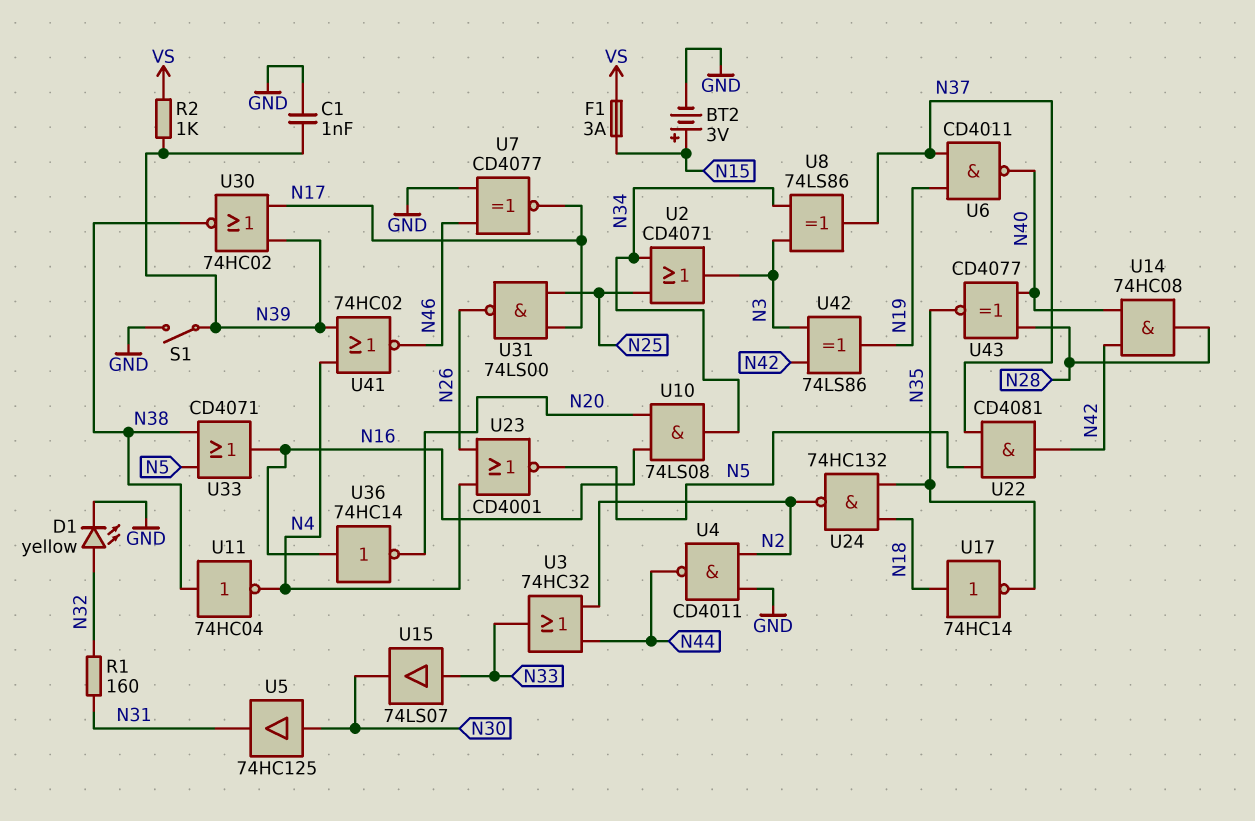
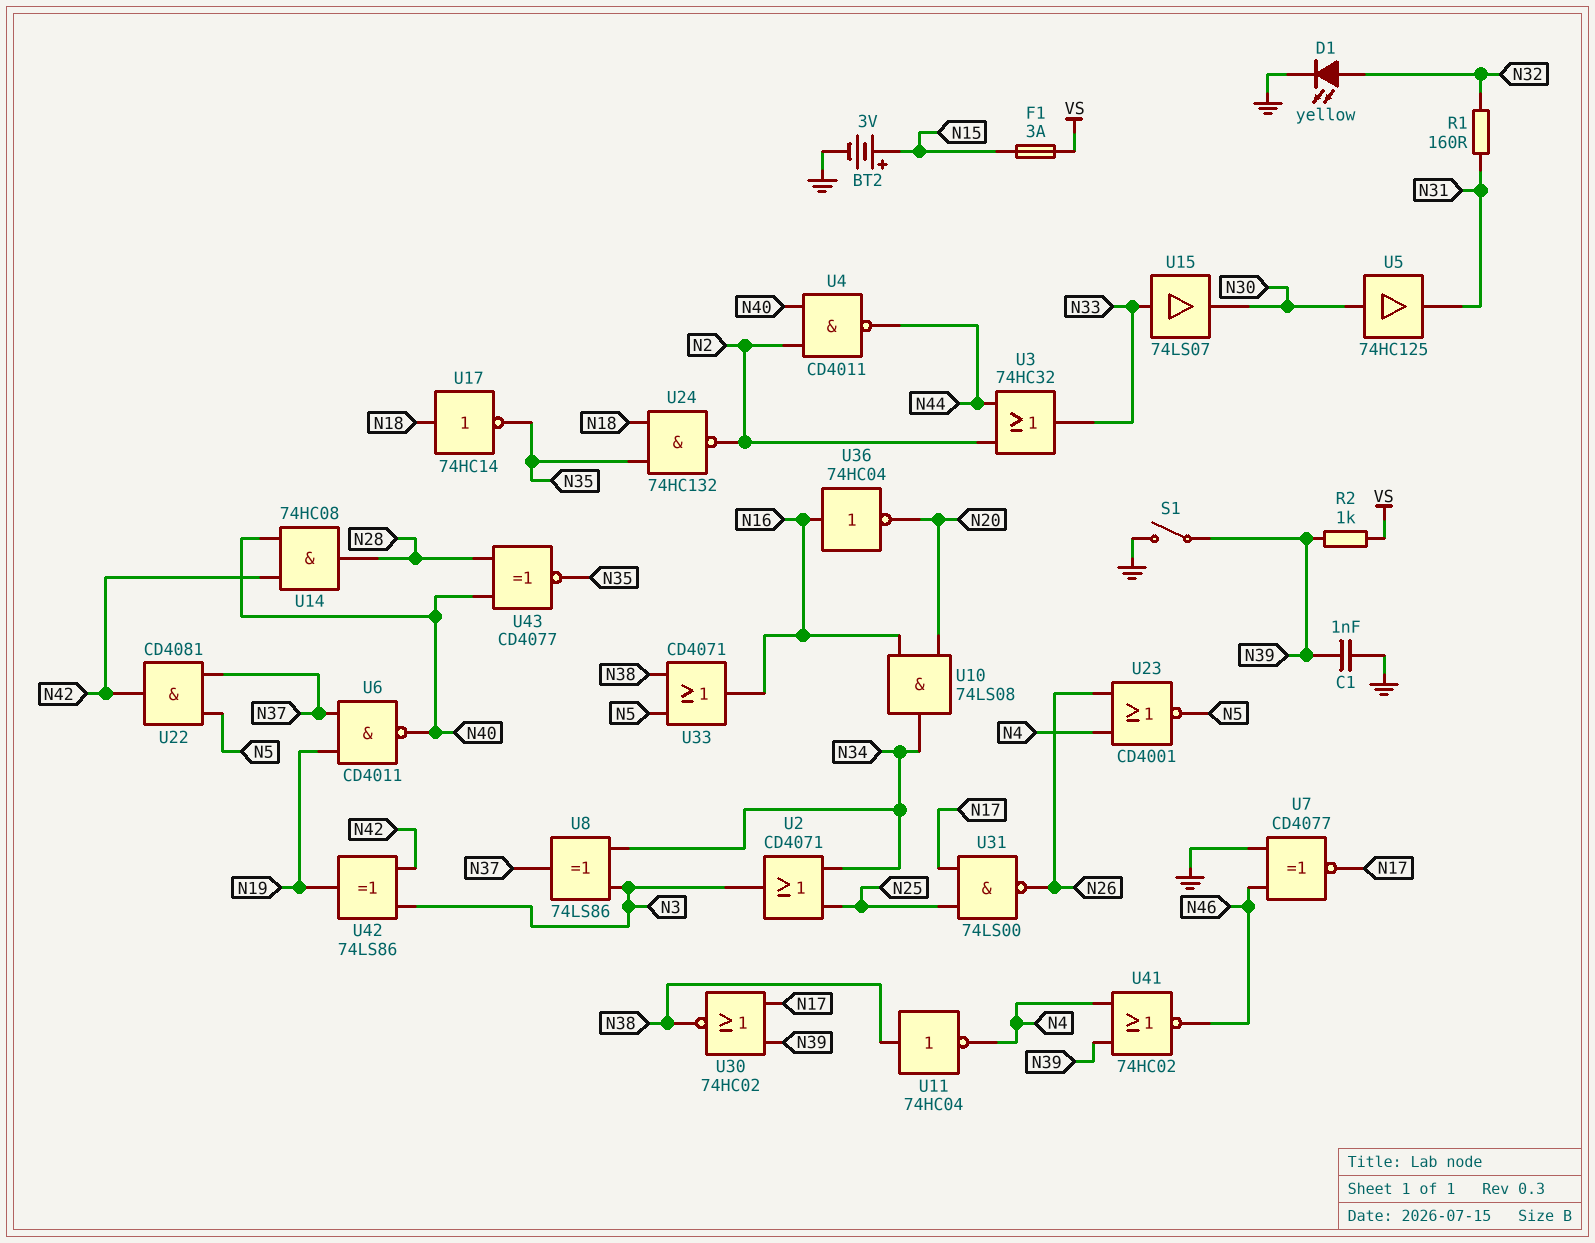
U4: NAND CD4011 (in GND, in N2, out N44) -> NAND CD4011 (in N2, in N40, out N44)
U36: NOT 74HC14 (in N16, out N20) -> NOT 74HC04 (in N16, out N20)

